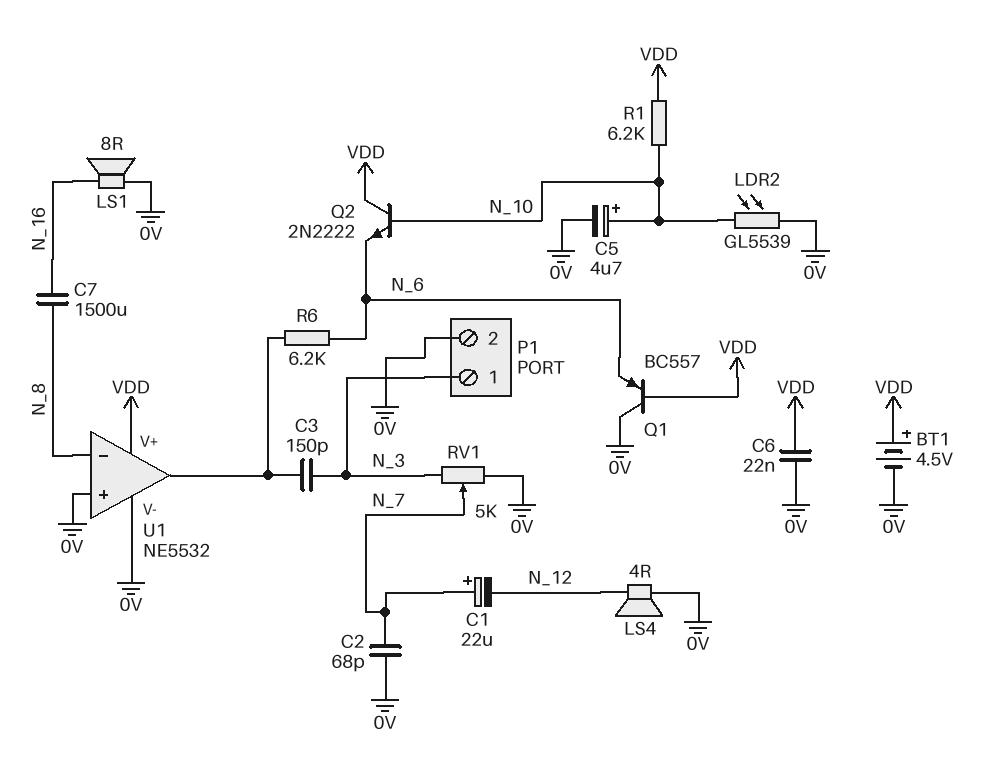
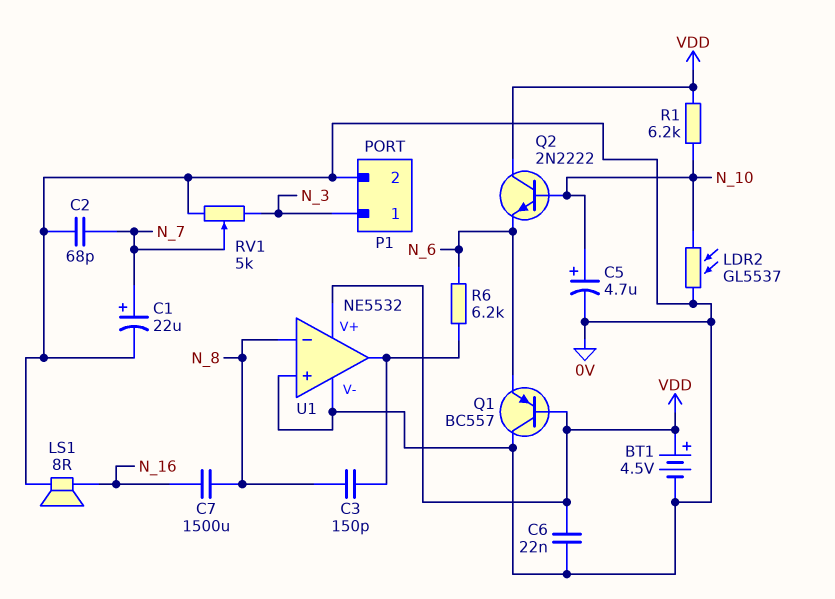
C1: 22uF (plus N_7, minus N_12) -> 22uF (plus N_7, minus 0V)
C3: 150pF (N_3, U1/out) -> 150pF (N_8, U1/out)
LDR2: GL5539 (0V, N_10) -> GL5537 (0V, N_10)
LS4: speaker 4R (0V, N_12) -> none

